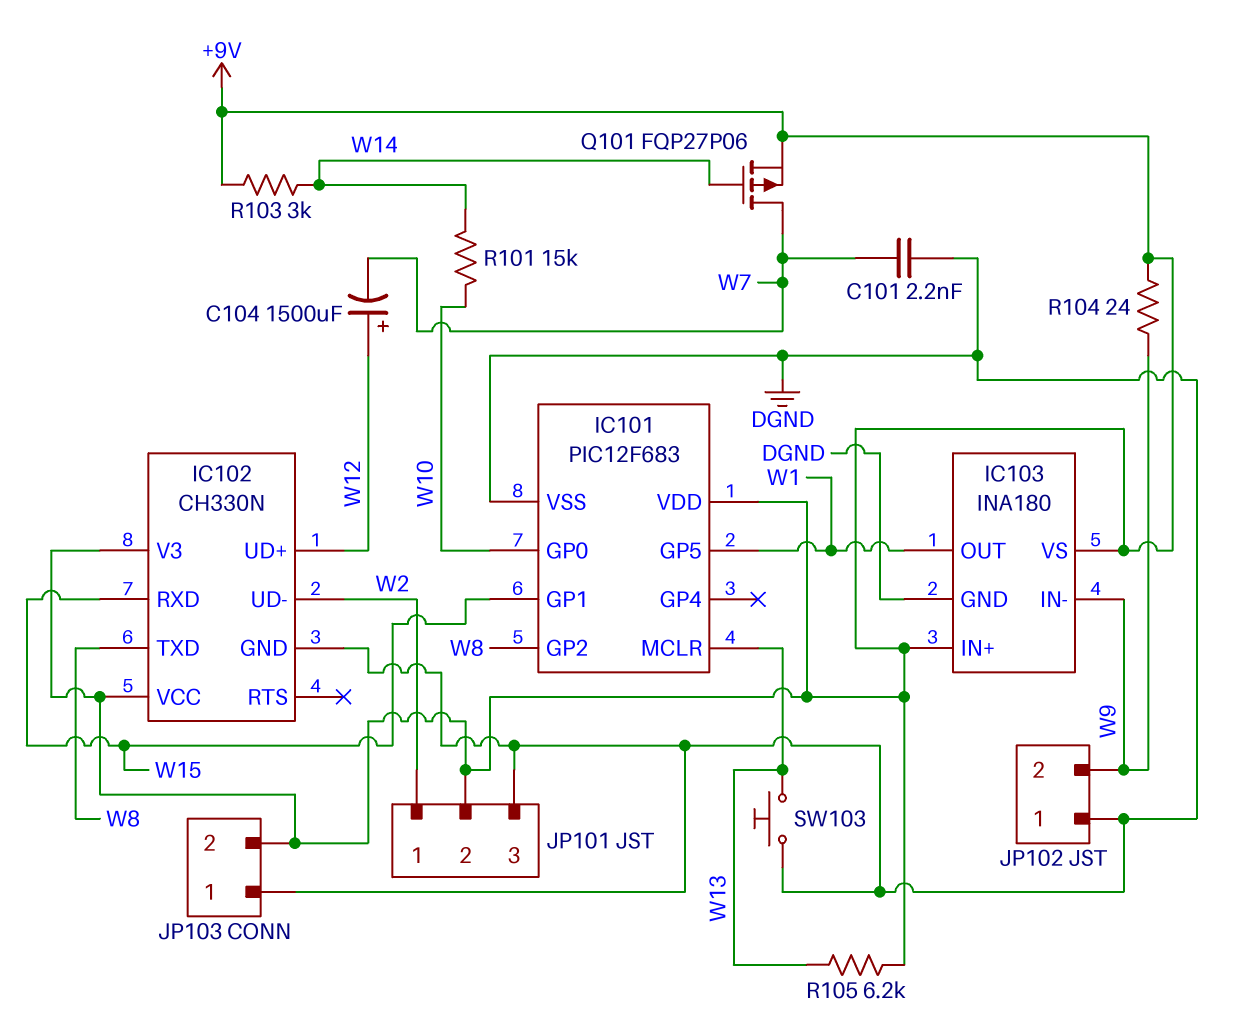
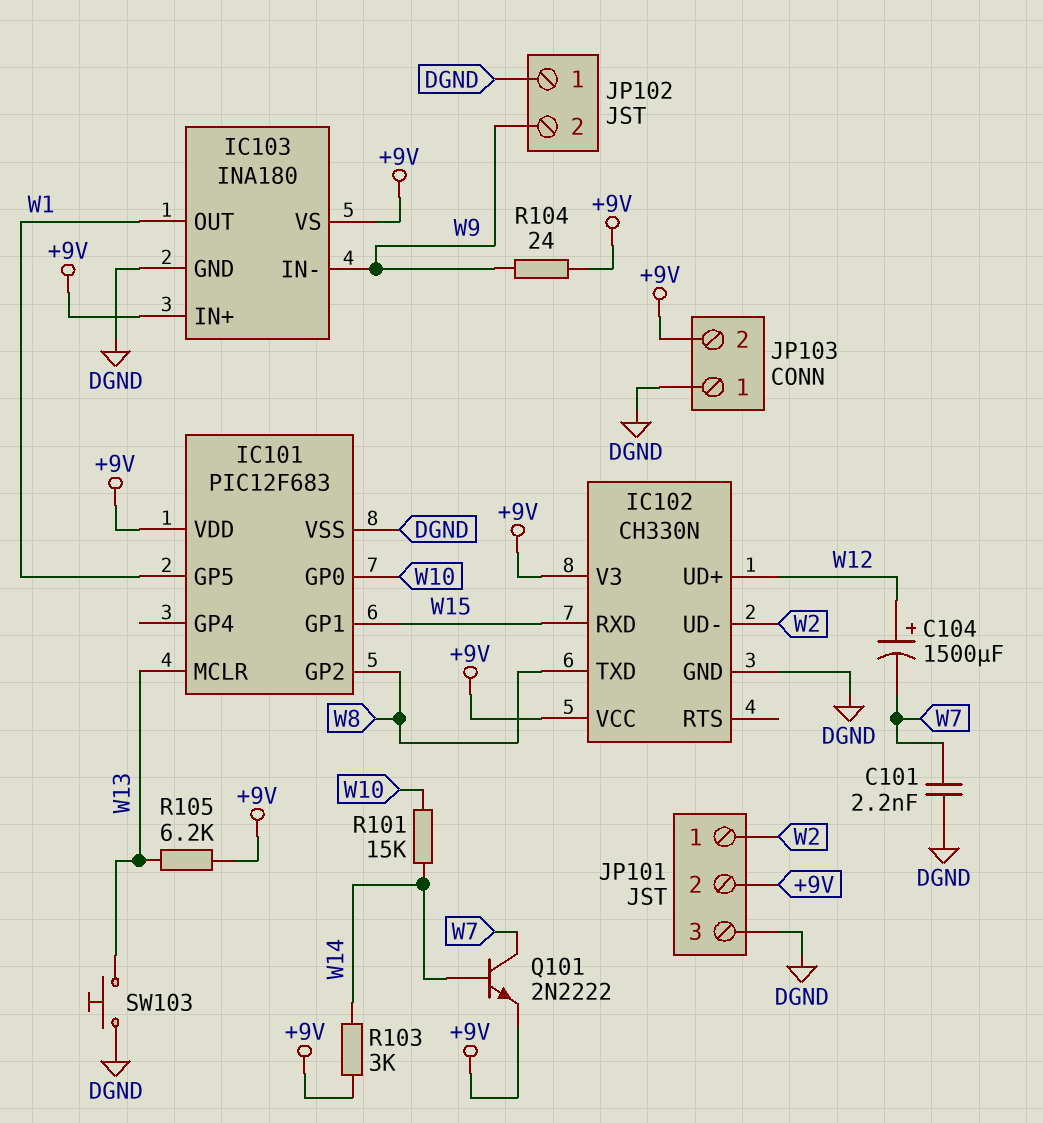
Q101: PMOS FQP27P06 (G W14, D W7, S +9V) -> NPN 2N2222 (B W14, C W7, E +9V)

